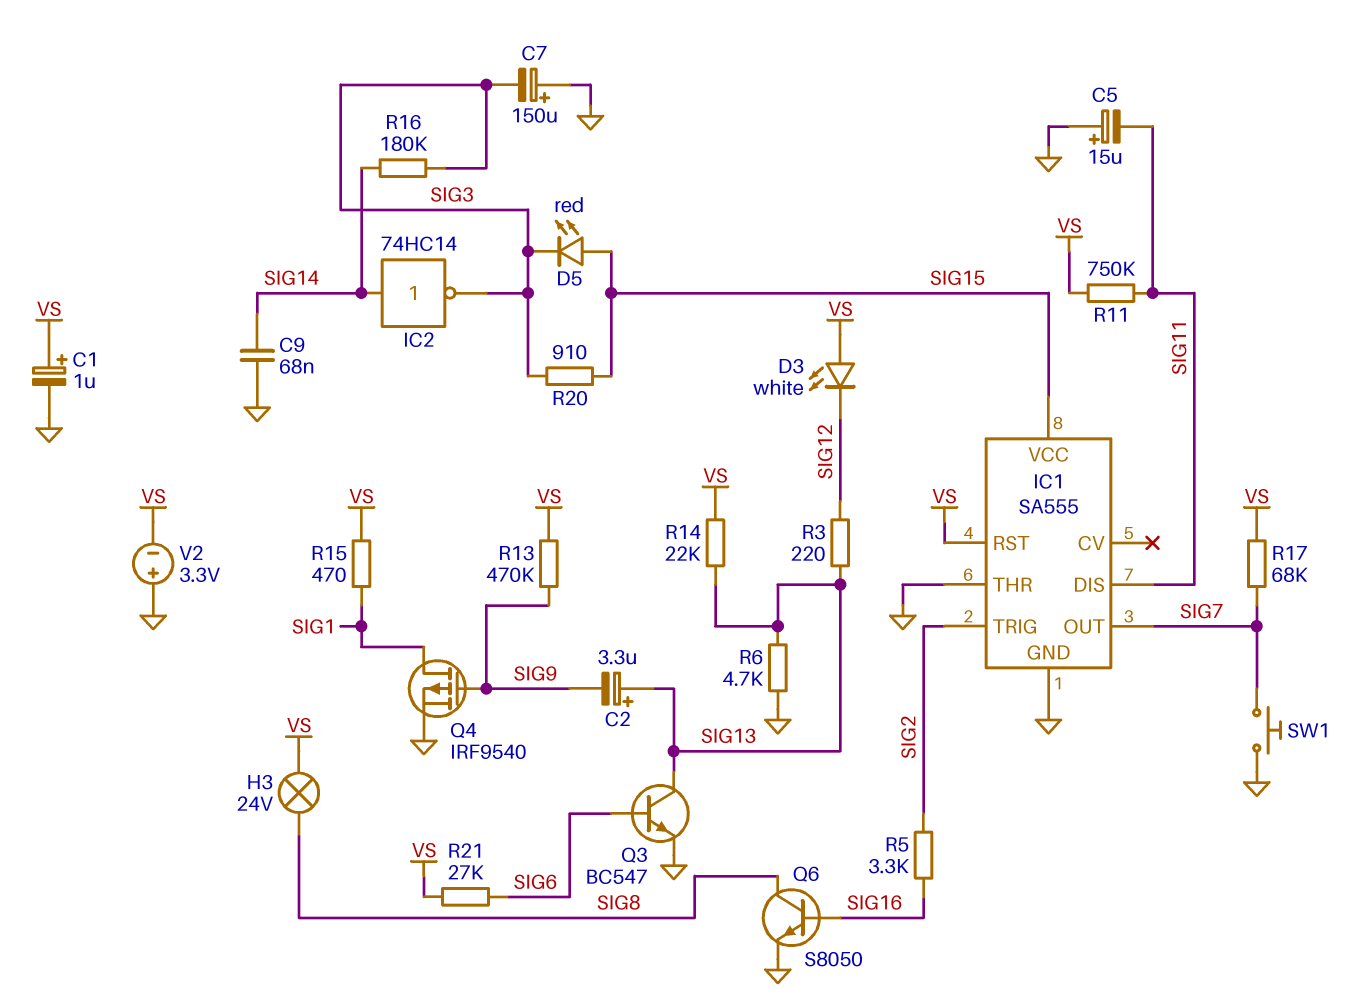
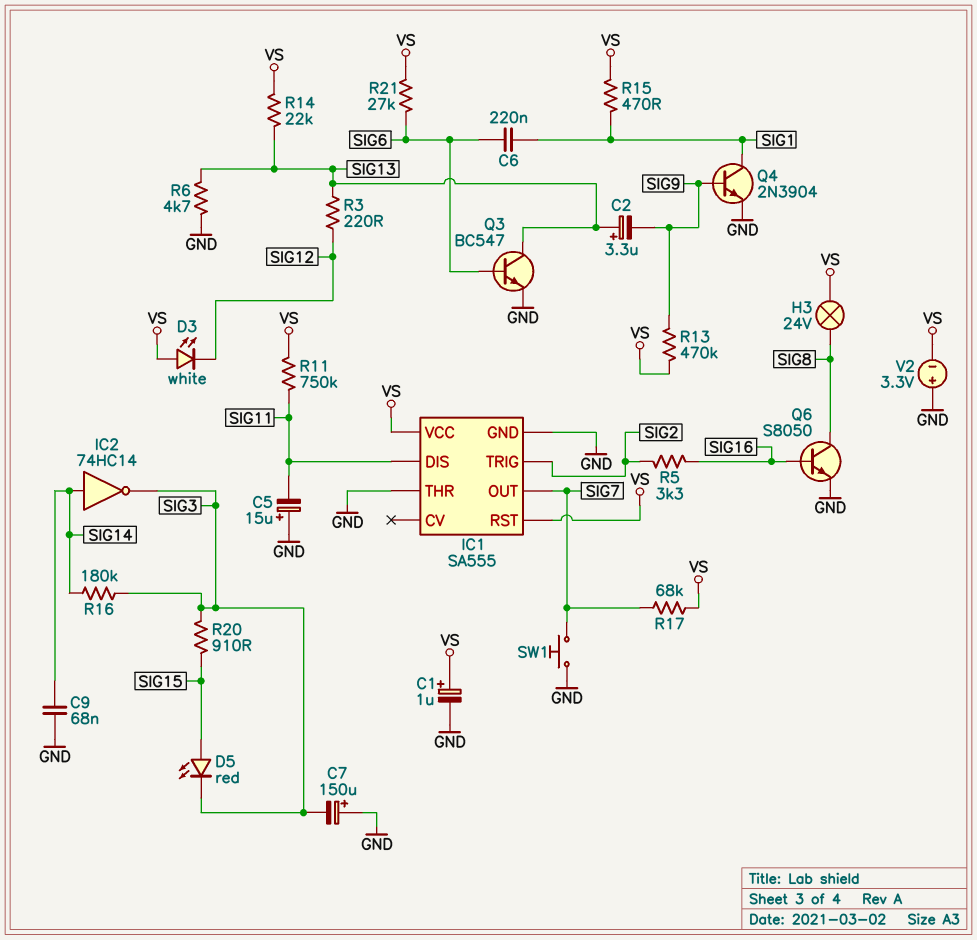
C6: none -> 220nF (SIG1, SIG6)
IC1 pin VCC: SIG15 -> VS
Q4: PMOS IRF9540 (G SIG9, D SIG1, S GND) -> NPN 2N3904 (B SIG9, C SIG1, E GND)

